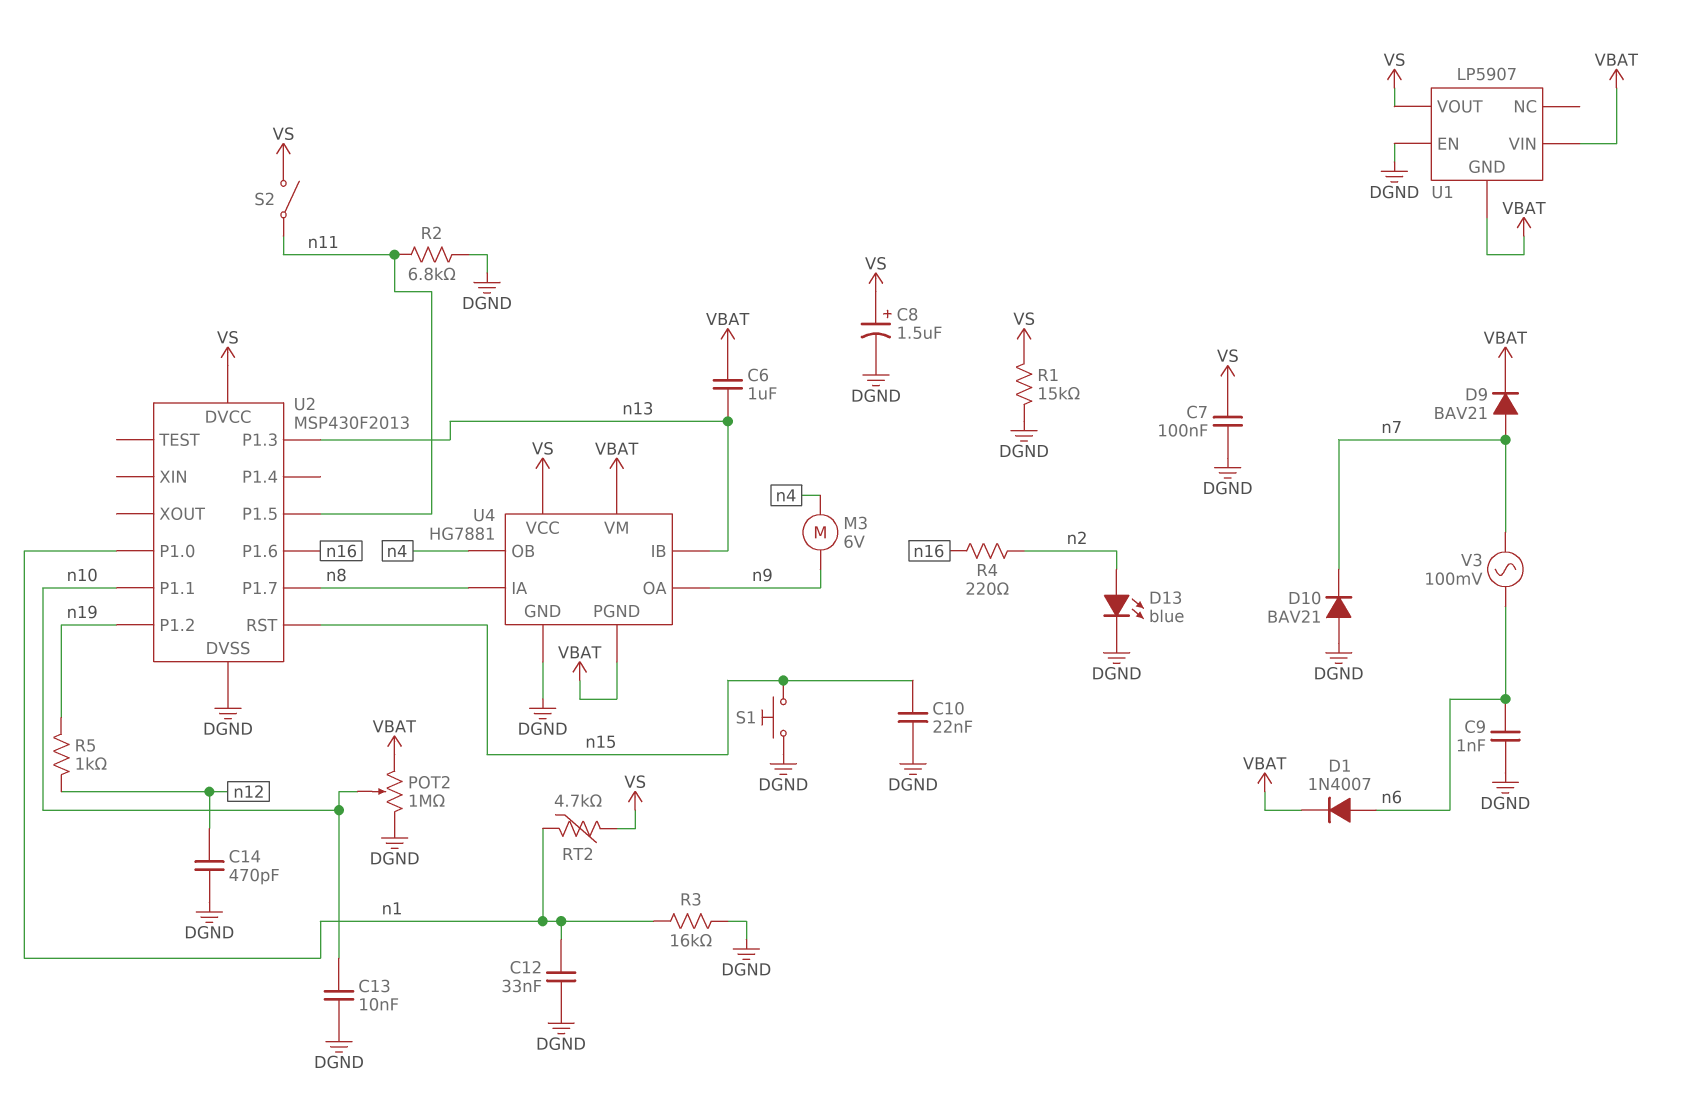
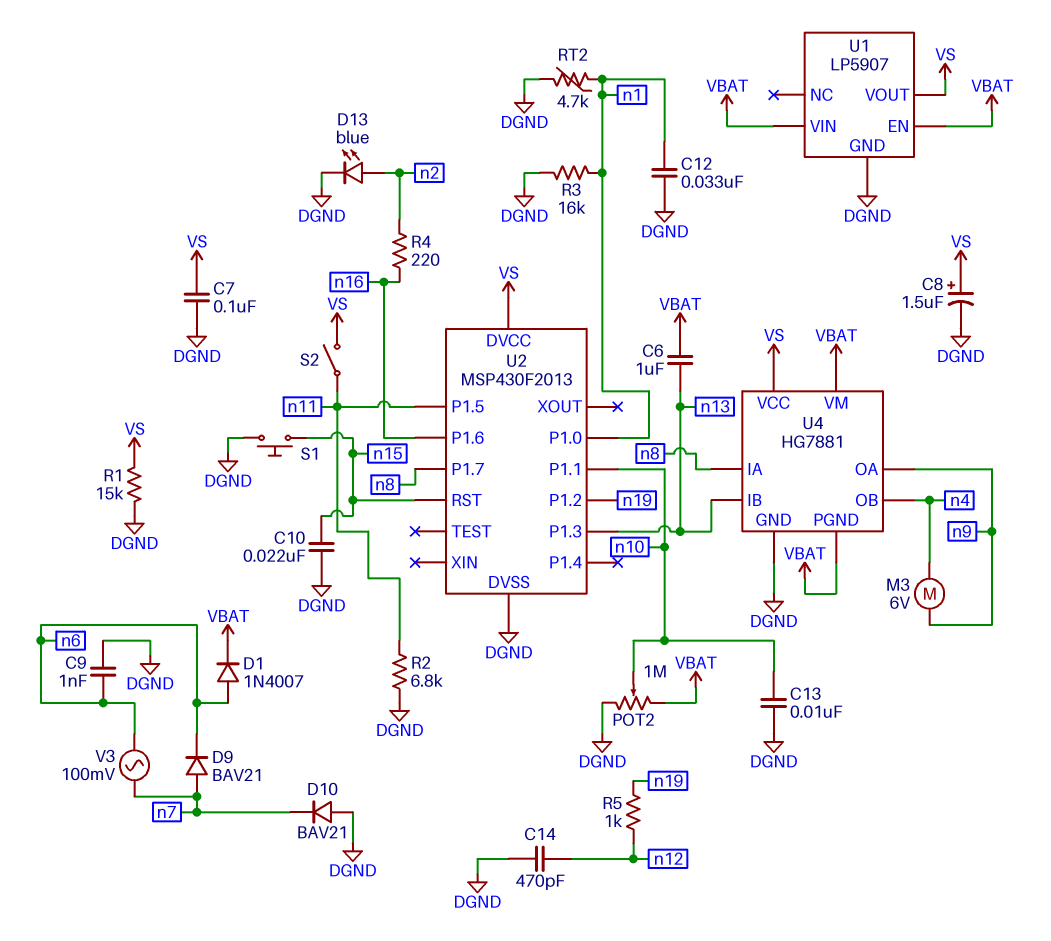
D9: diode BAV21 (A n7, K VBAT) -> diode BAV21 (A n7, K n6)
RT2: 4.7k (VS, n1) -> 4.7k (DGND, n1)
U1 pin EN: DGND -> VBAT
U1 pin GND: VBAT -> DGND

